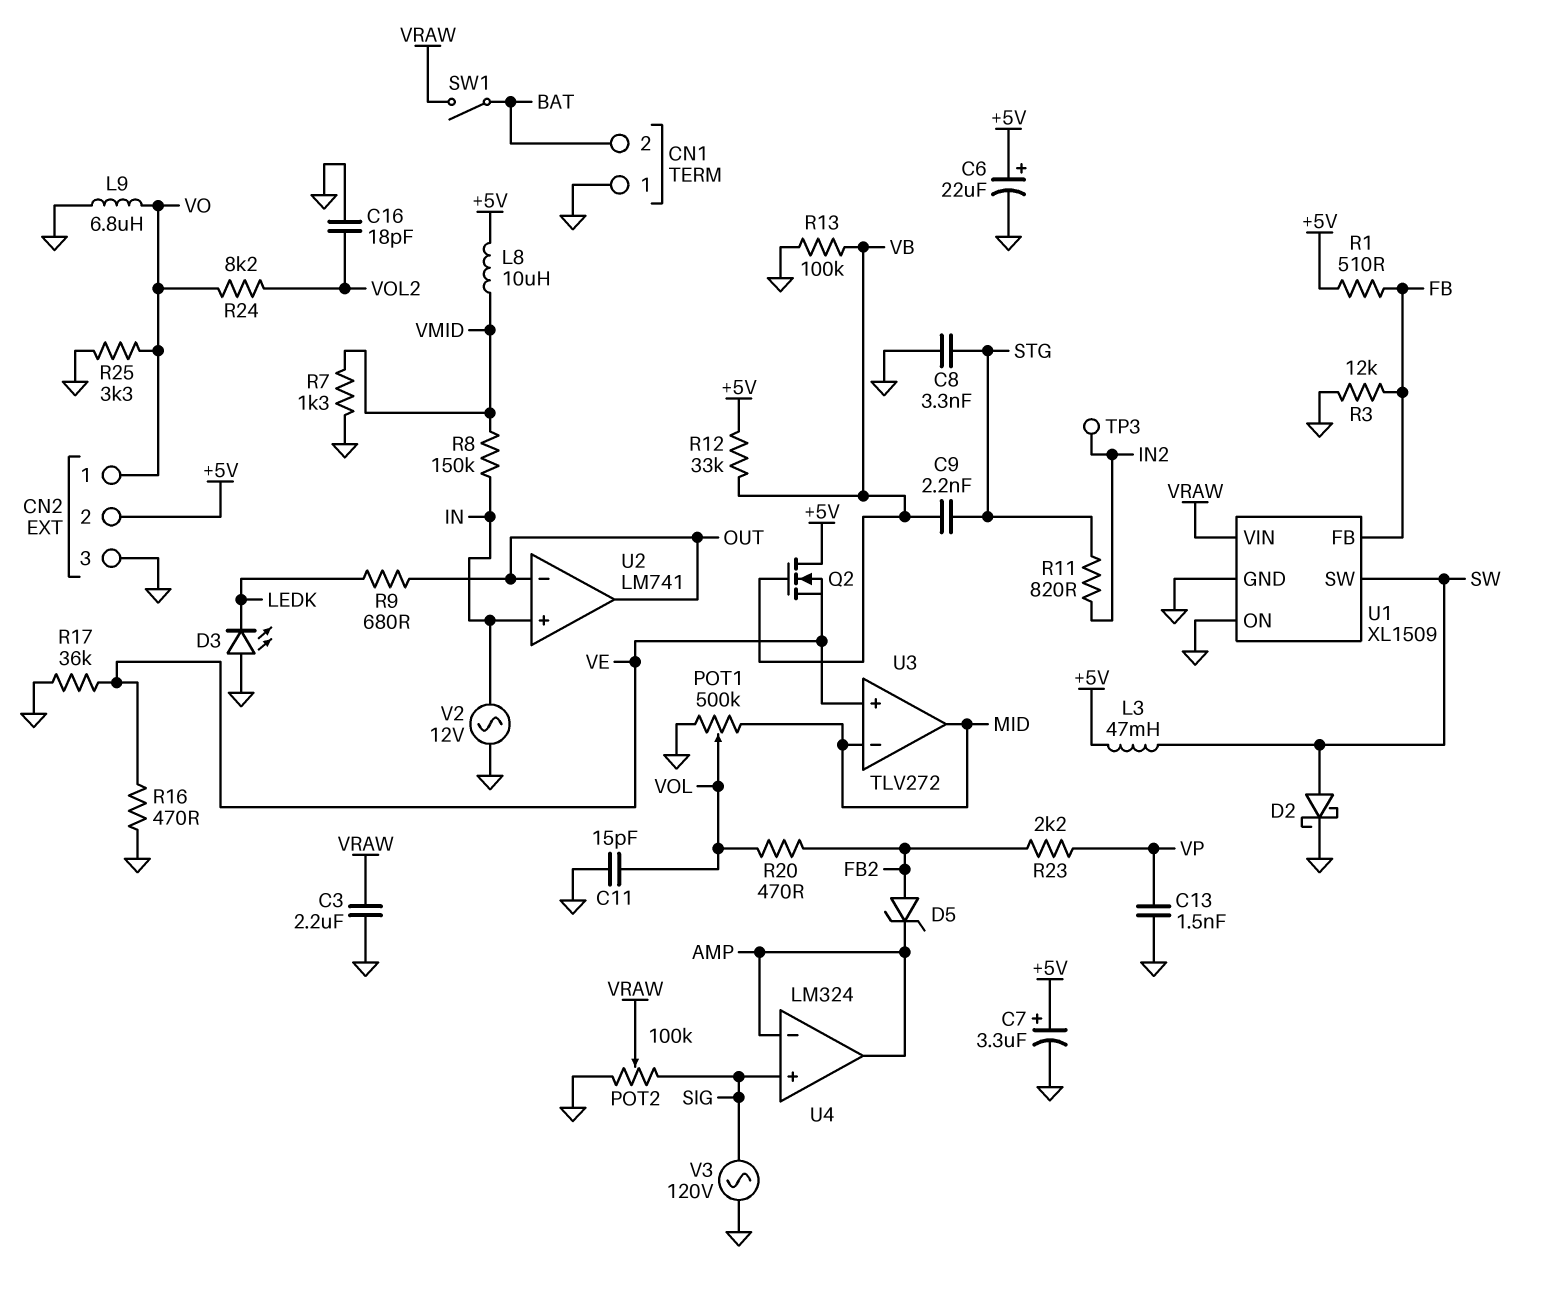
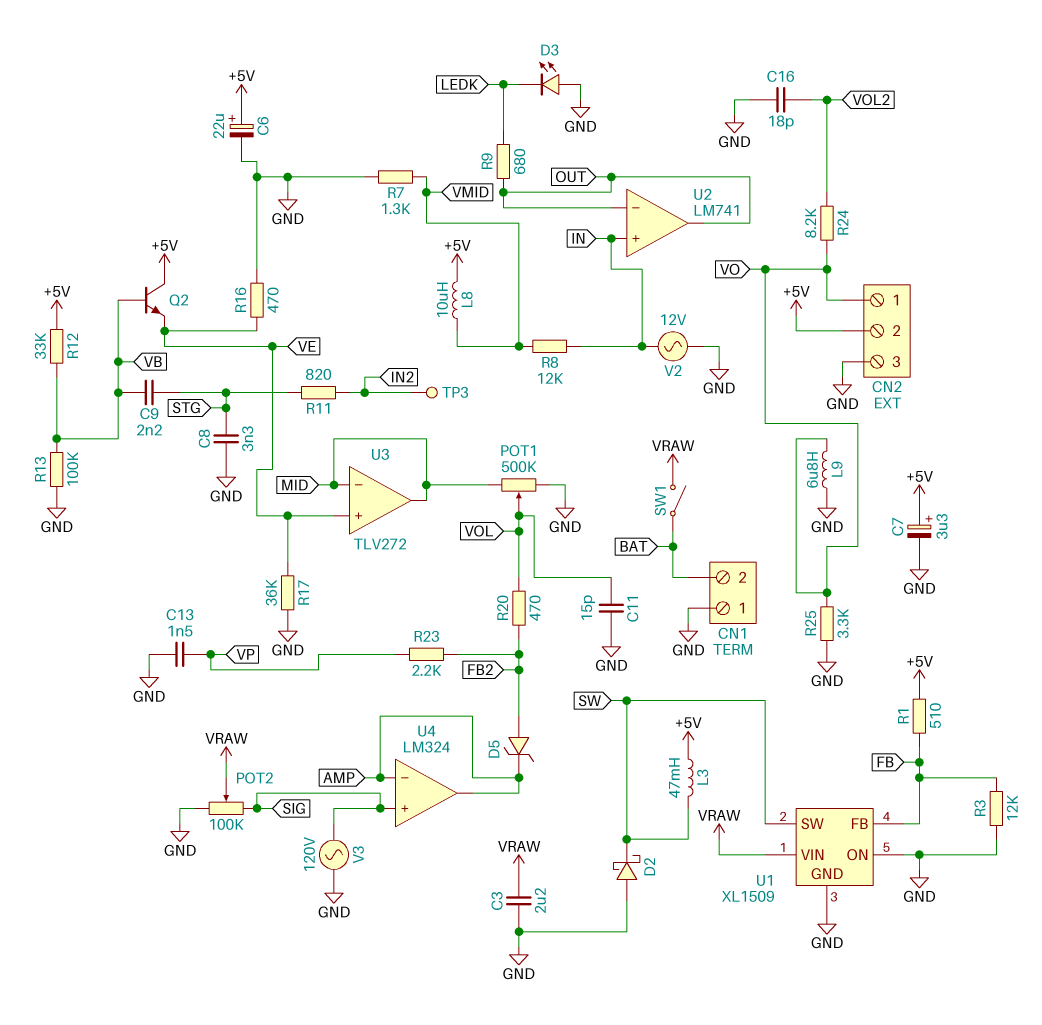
D2: schottky (A SW, K GND) -> schottky (A GND, K SW)
Q2: NMOS (G VB, D +5V, S VE) -> NPN (B VB, C +5V, E VE)
R8: 150k (IN, VMID) -> 12k (IN, VMID)

